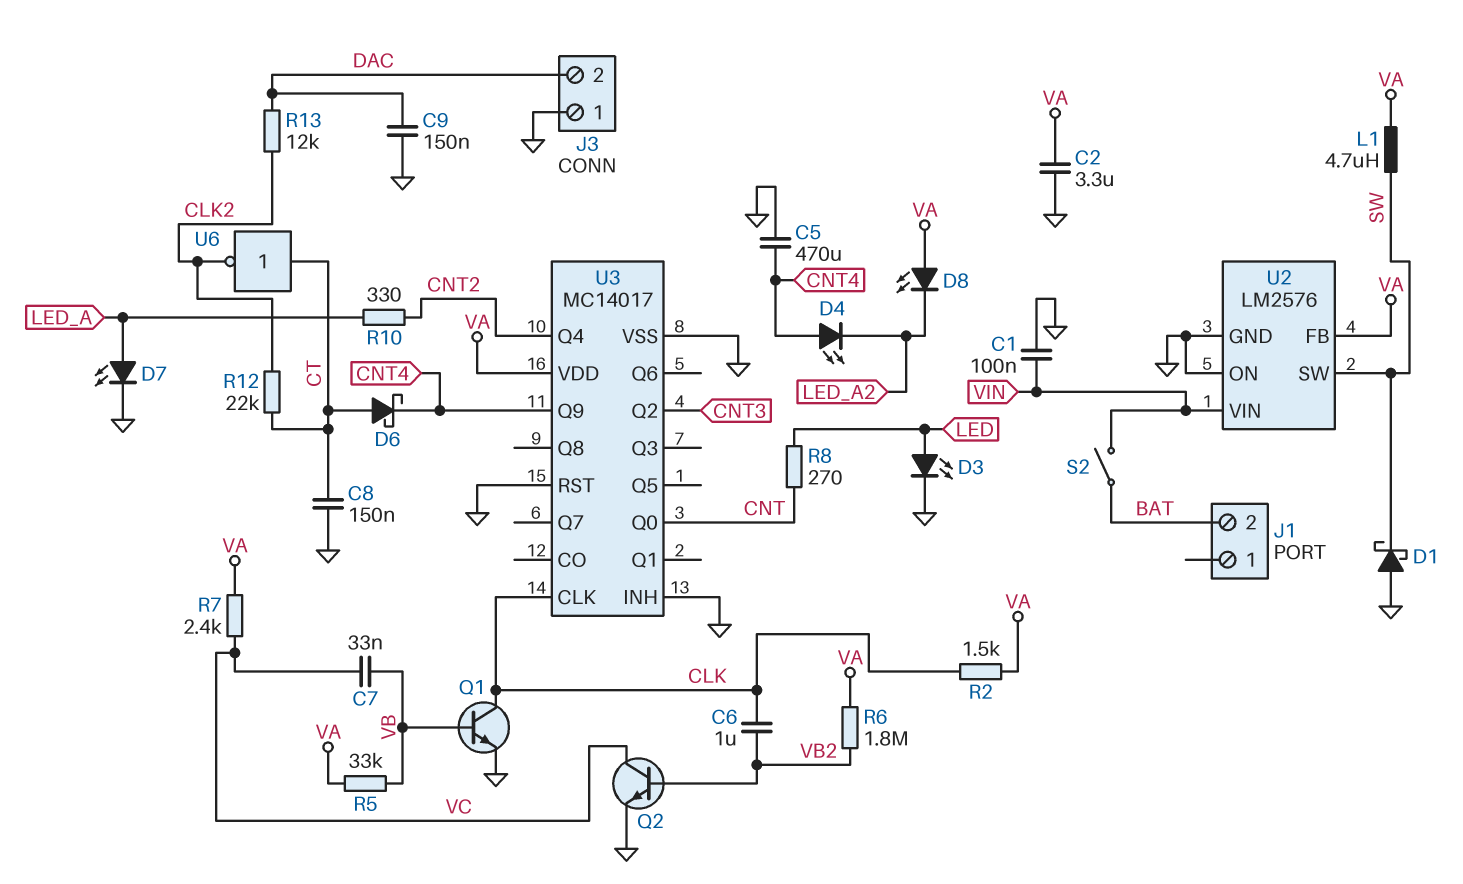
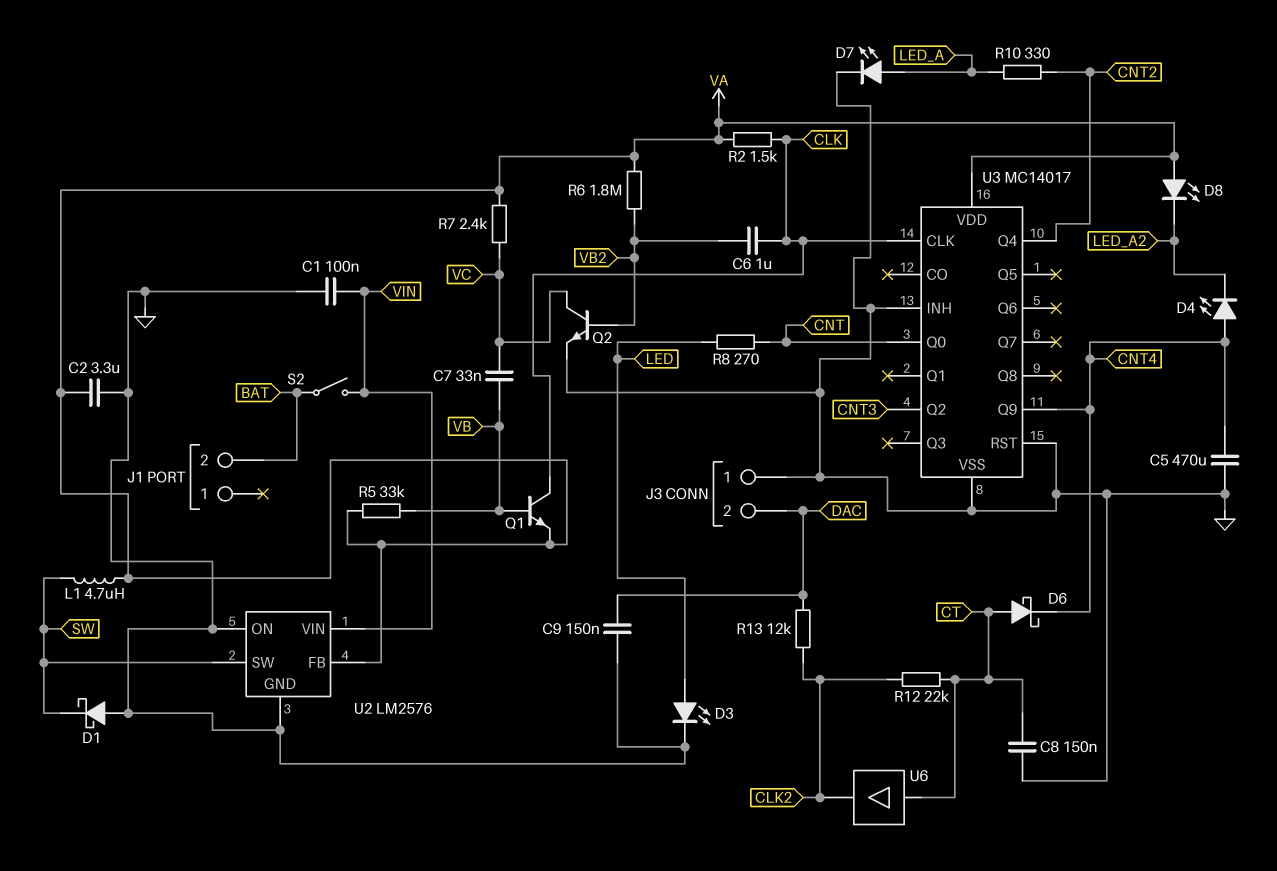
Q1: NPN (B VB, C CLK, E GND) -> NPN (B VB, C CLK, E VA)
U6: NOT (in CT, out CLK2) -> buffer (in CT, out CLK2)

